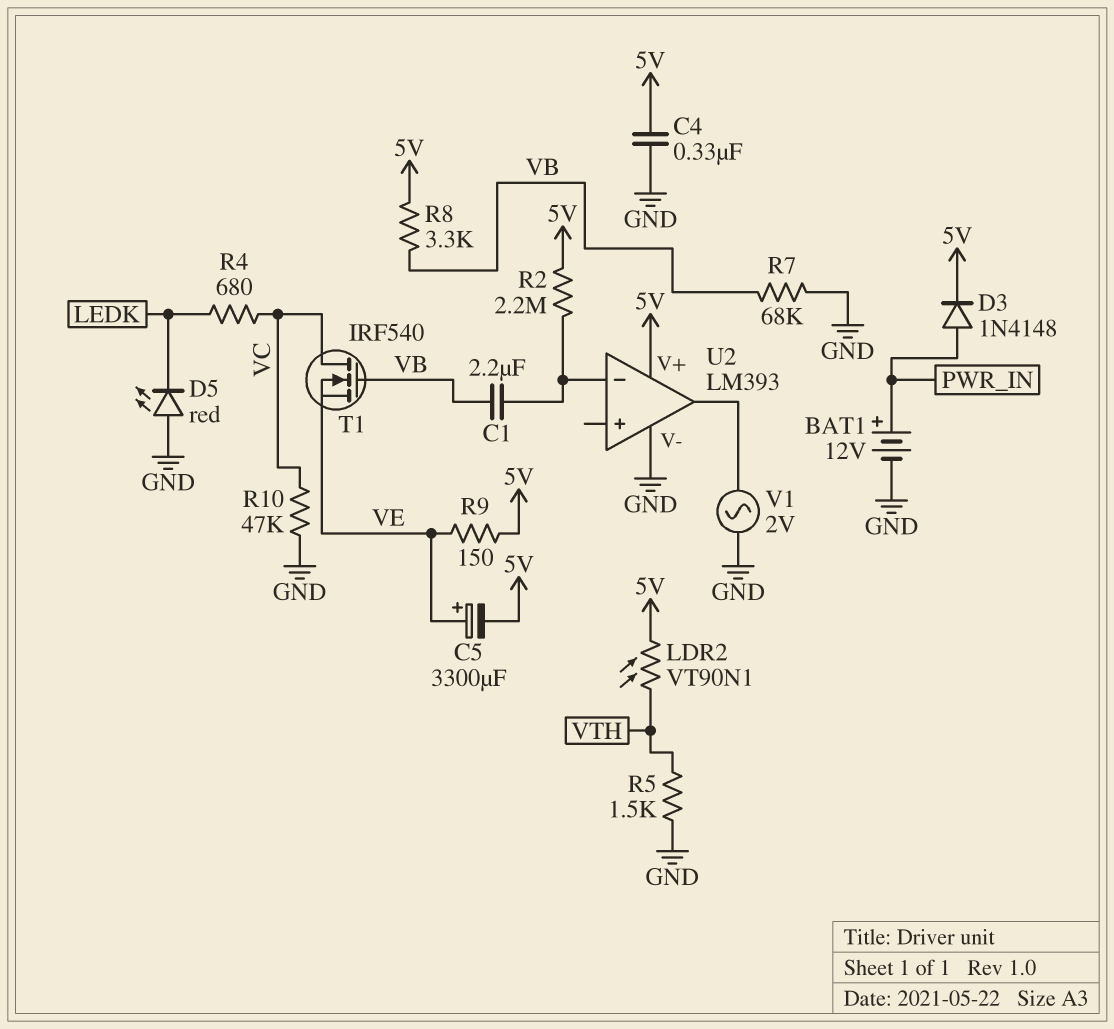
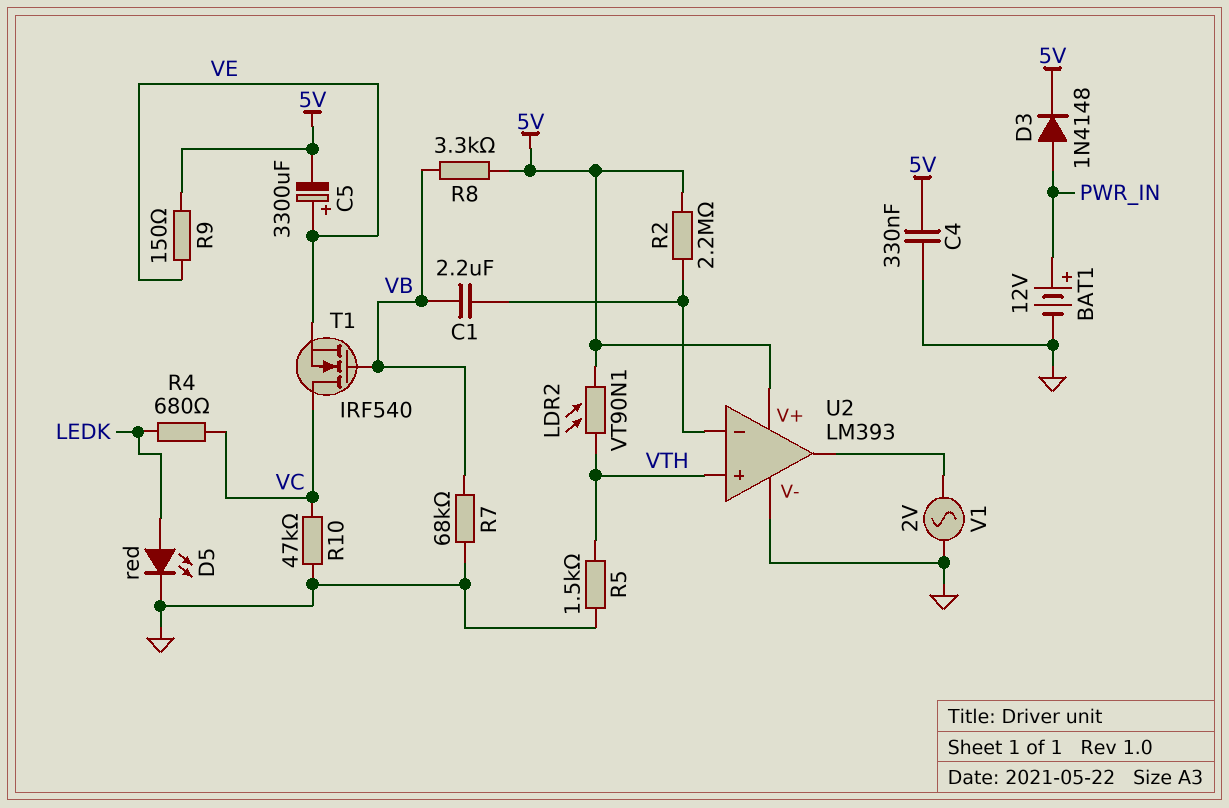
D5: LED red (A GND, K LEDK) -> LED red (A LEDK, K GND)
U2 pin in+: none -> VTH

